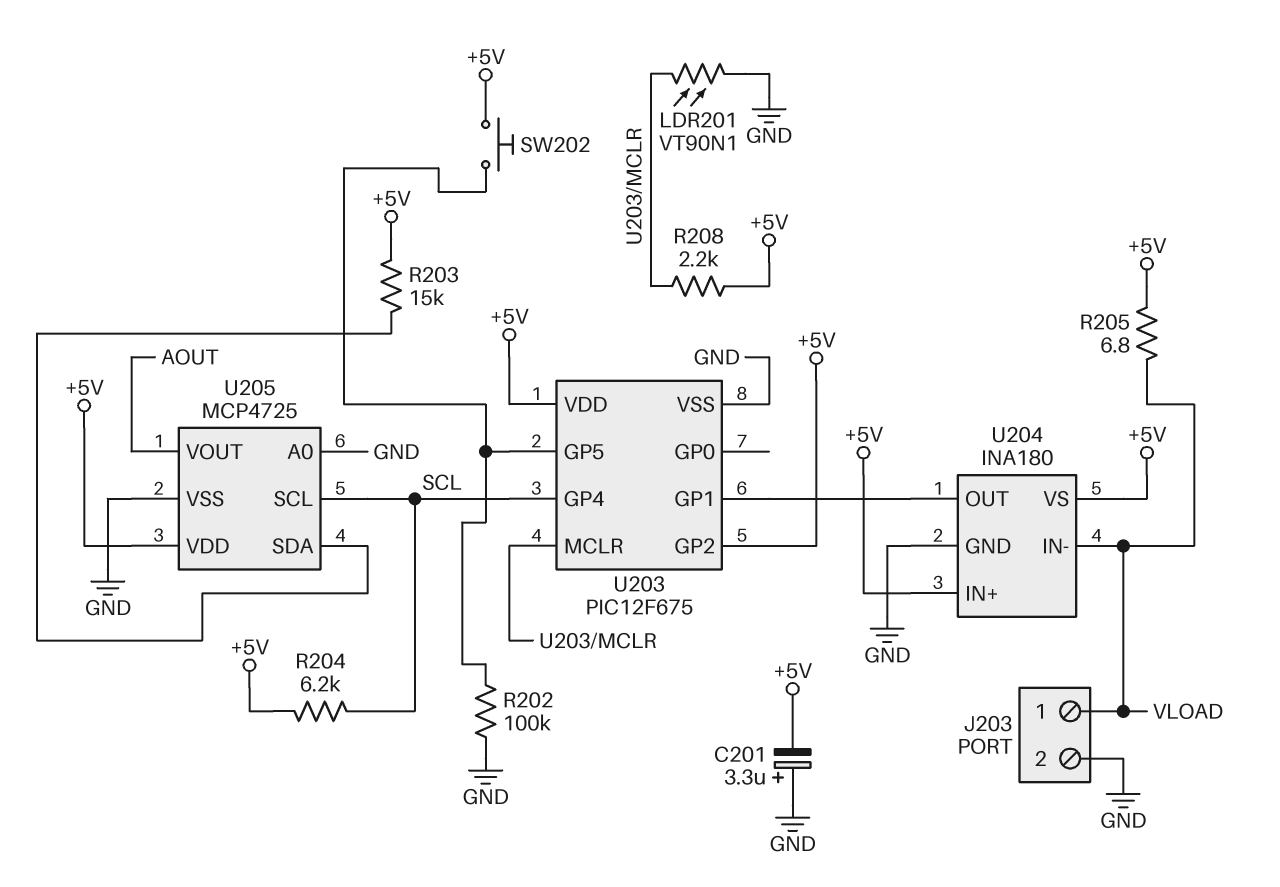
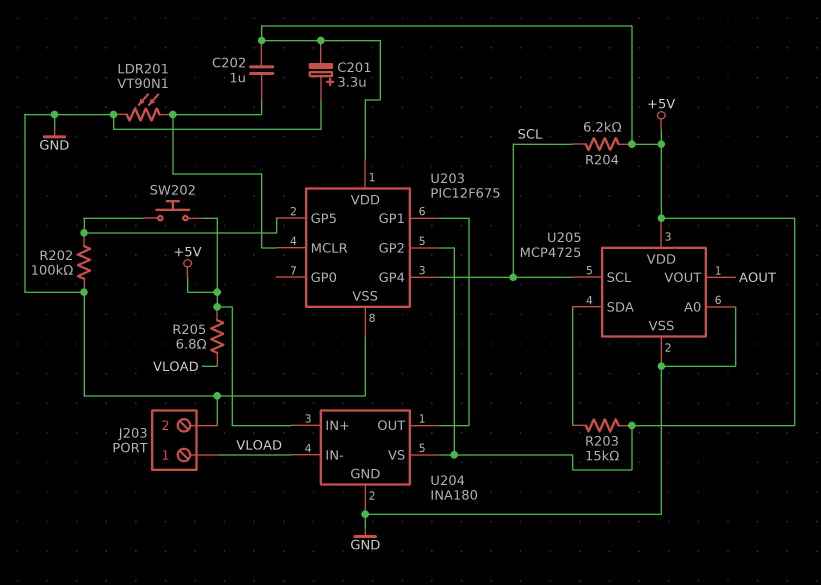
C202: none -> 1uF (+5V, U203/MCLR)
R208: 2.2k (+5V, U203/MCLR) -> none

